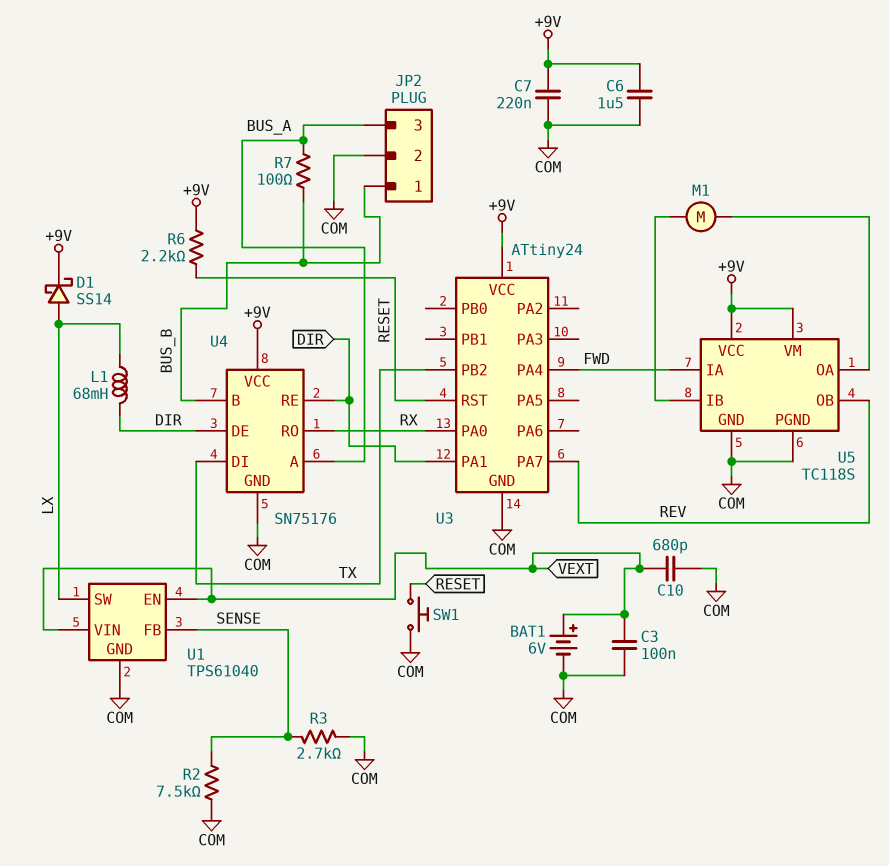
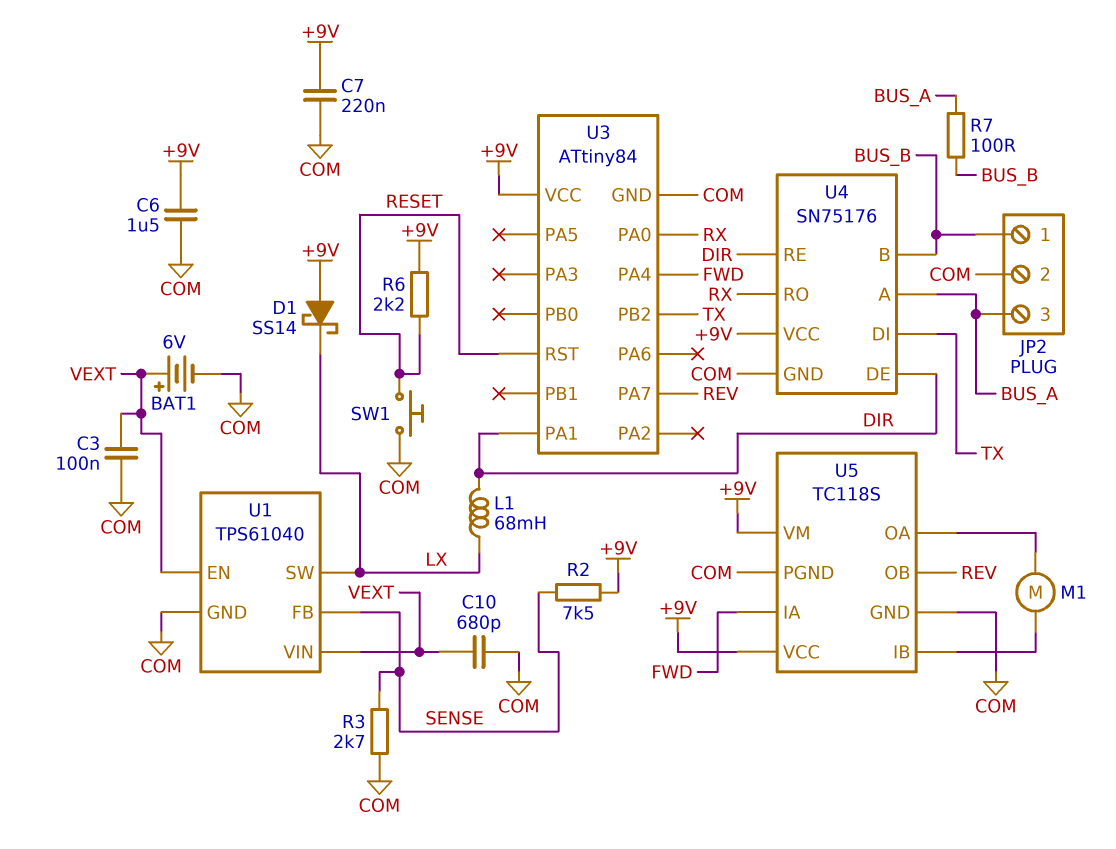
D1: schottky SS14 (A LX, K +9V) -> schottky SS14 (A +9V, K LX)
R2: 7.5k (COM, SENSE) -> 7.5k (+9V, SENSE)
U3: ATtiny24 -> ATtiny84

